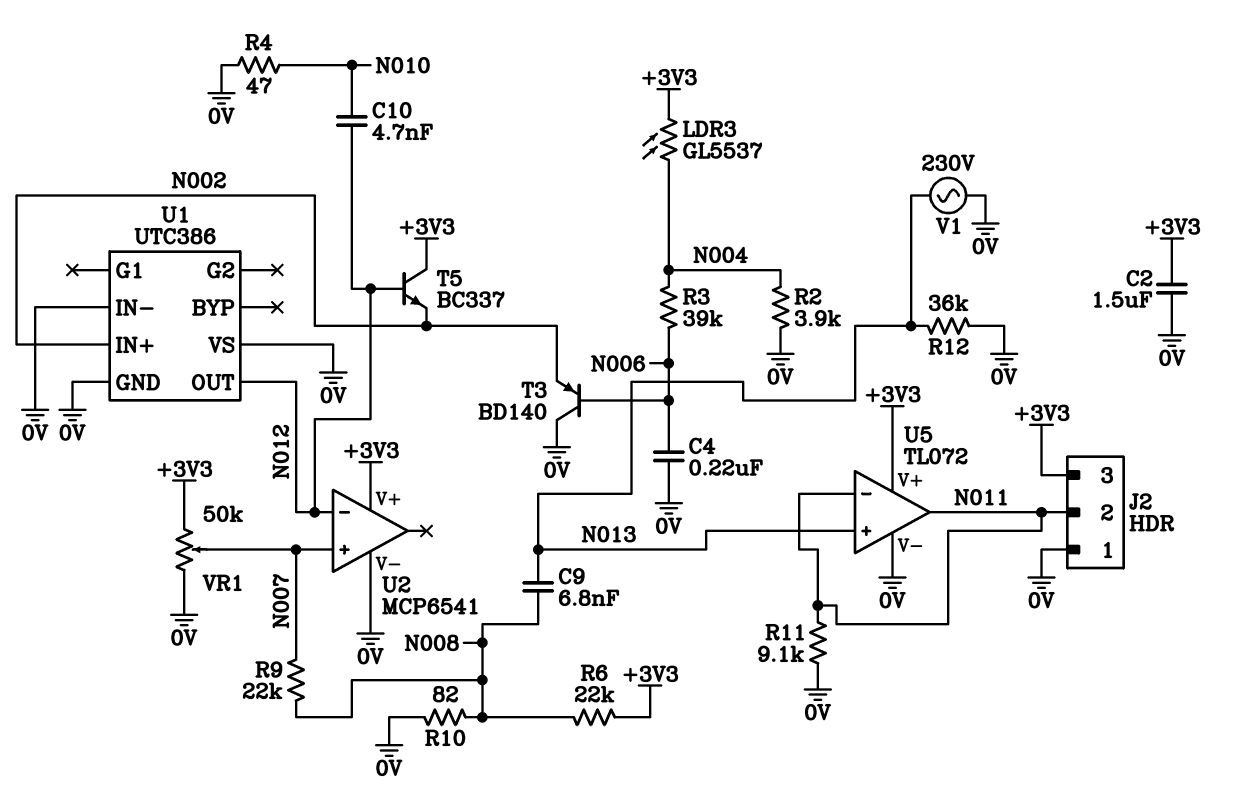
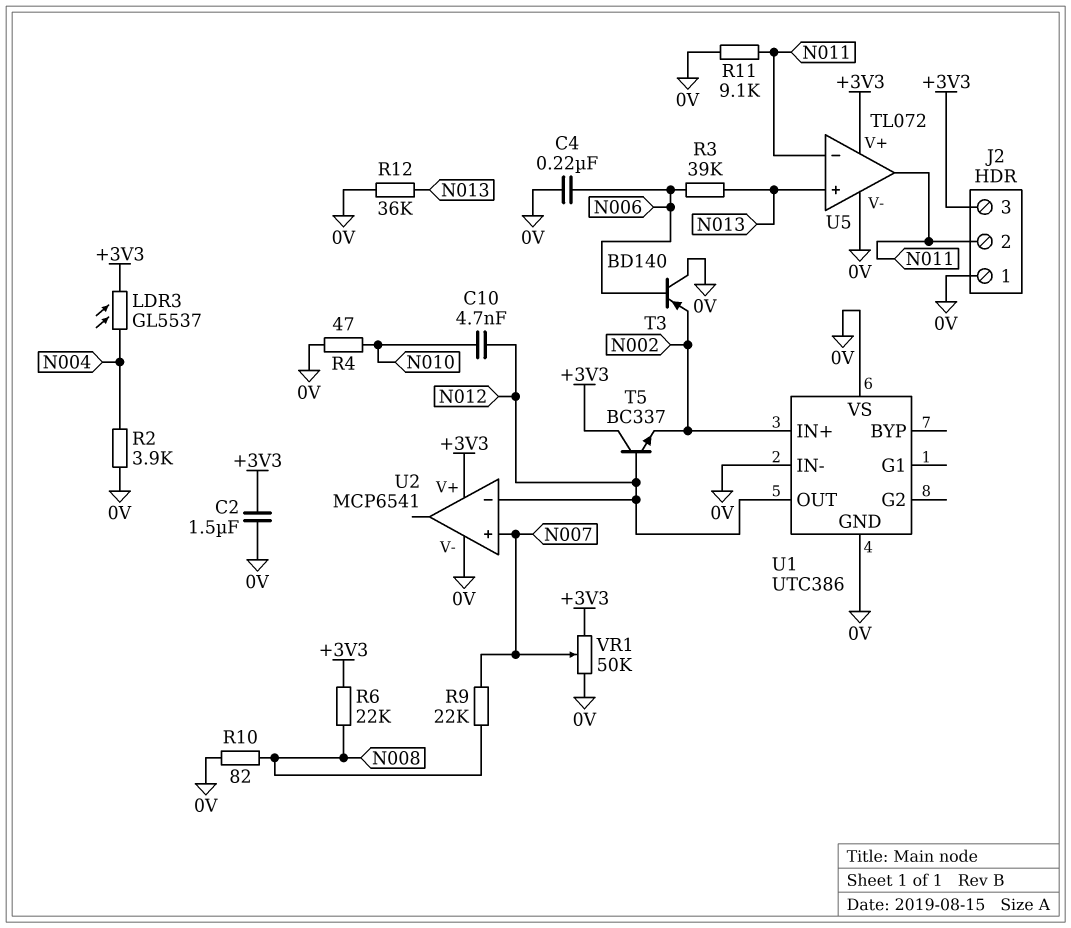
C9: 6.8nF (N008, N013) -> none
R3: 39k (N004, N006) -> 39k (N006, N013)
V1: AC 230V (0V, N013) -> none

